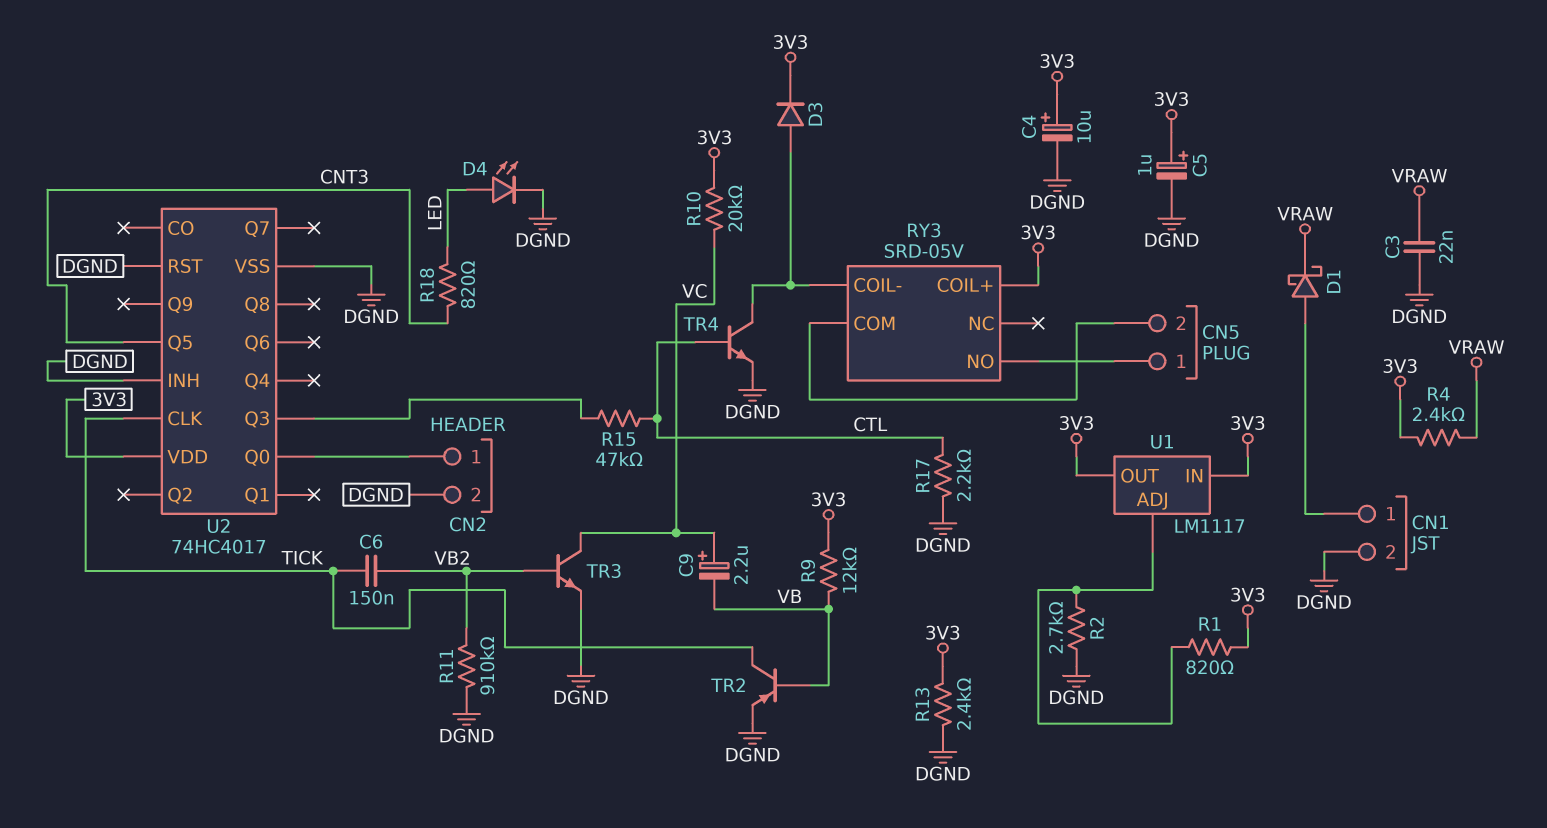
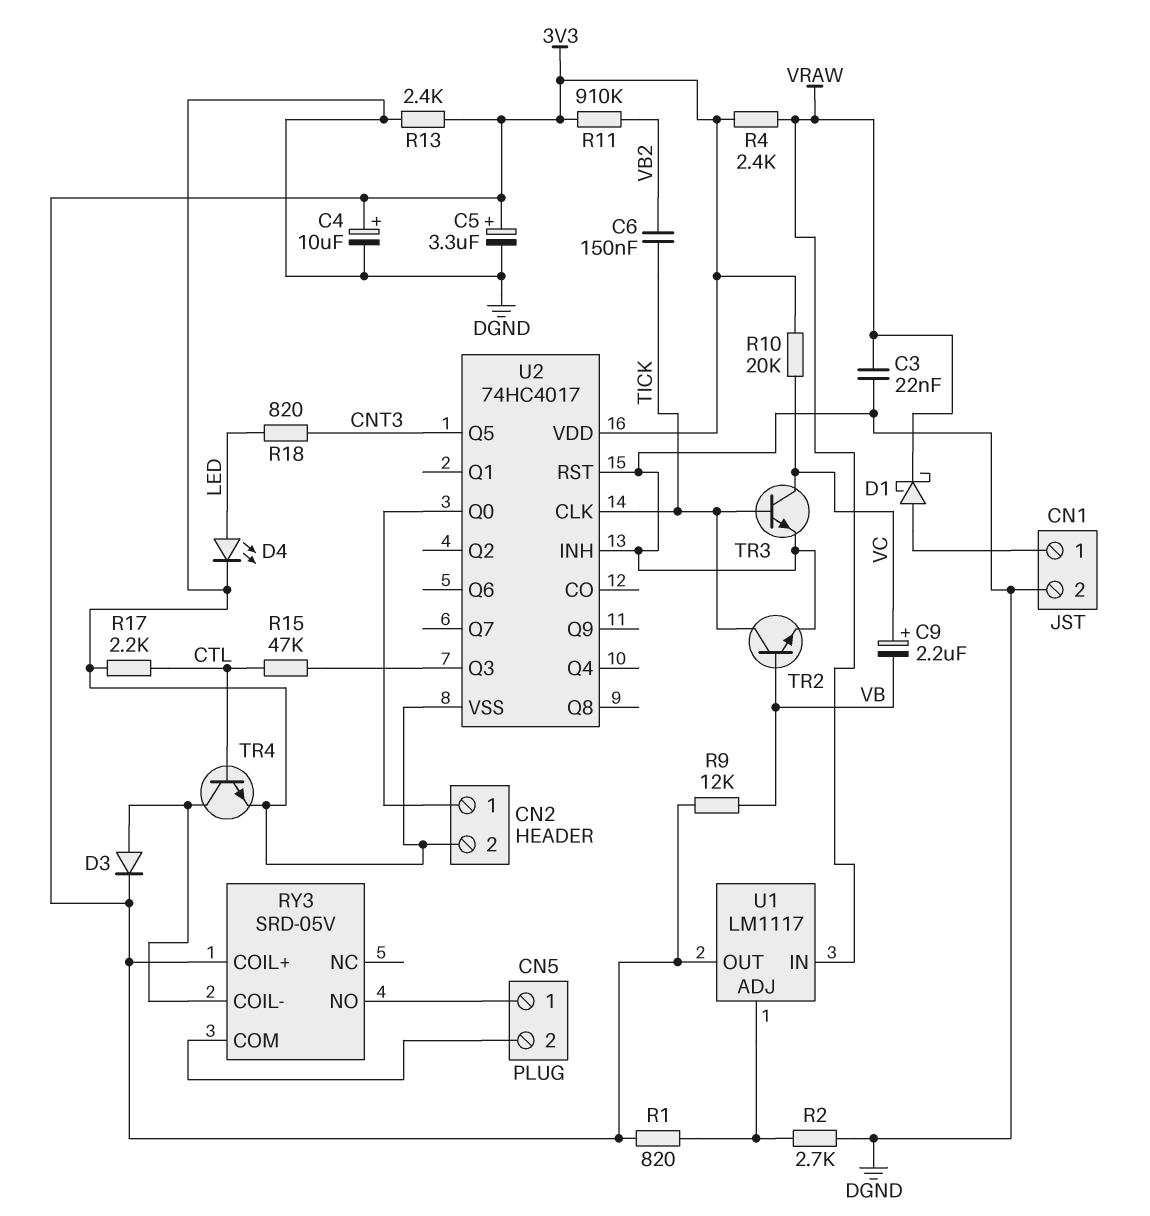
C5: 1uF (plus 3V3, minus DGND) -> 3.3uF (plus 3V3, minus DGND)
R11: 910k (DGND, VB2) -> 910k (3V3, VB2)
TR2: PNP (B VB, C TICK, E DGND) -> NPN (B VB, C TICK, E DGND)
TR3: NPN (B VB2, C VC, E DGND) -> NPN (B TICK, C VC, E DGND)
U1 pin IN: 3V3 -> VRAW

